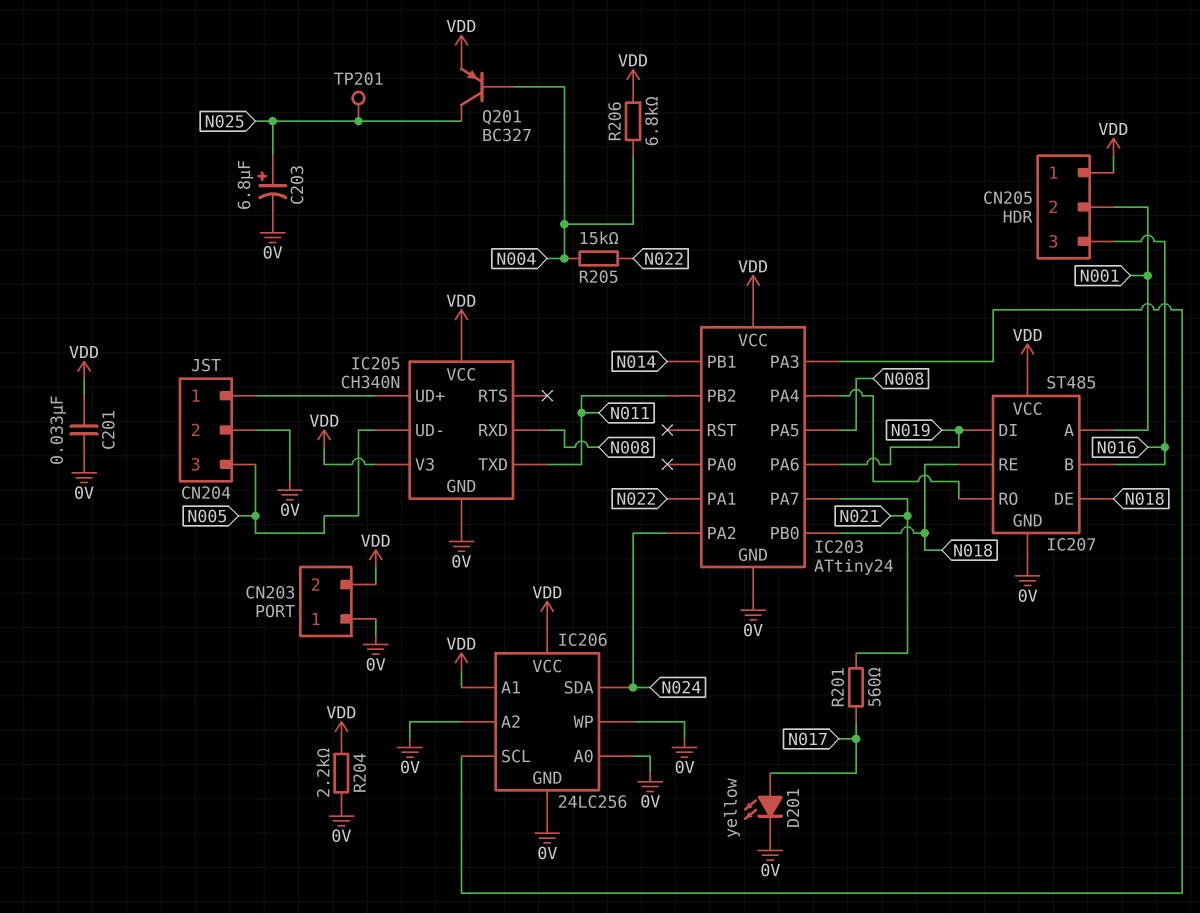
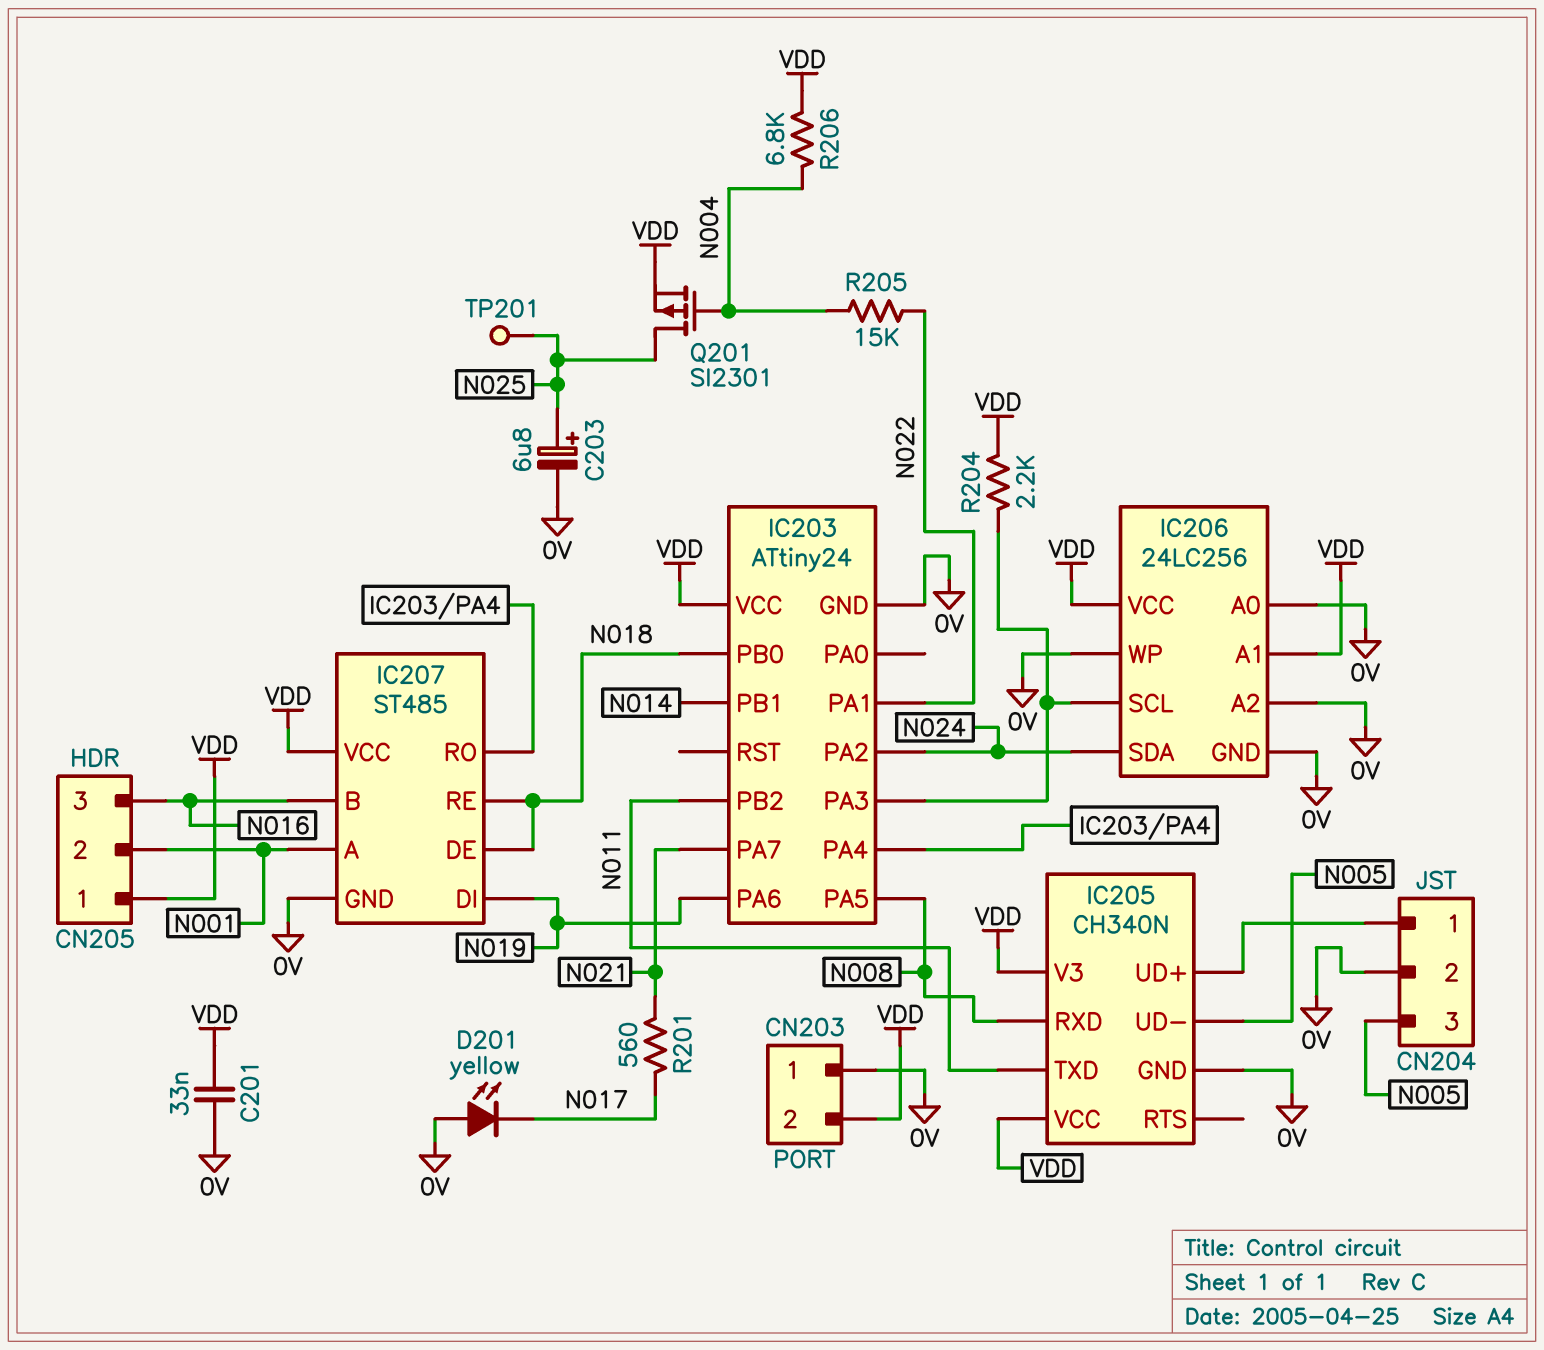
D201: LED yellow (A N017, K 0V) -> LED yellow (A 0V, K N017)
Q201: PNP BC327 (B N004, C N025, E VDD) -> PMOS SI2301 (G N004, D N025, S VDD)
R204: 2.2k (0V, VDD) -> 2.2k (IC203/PA3, VDD)

